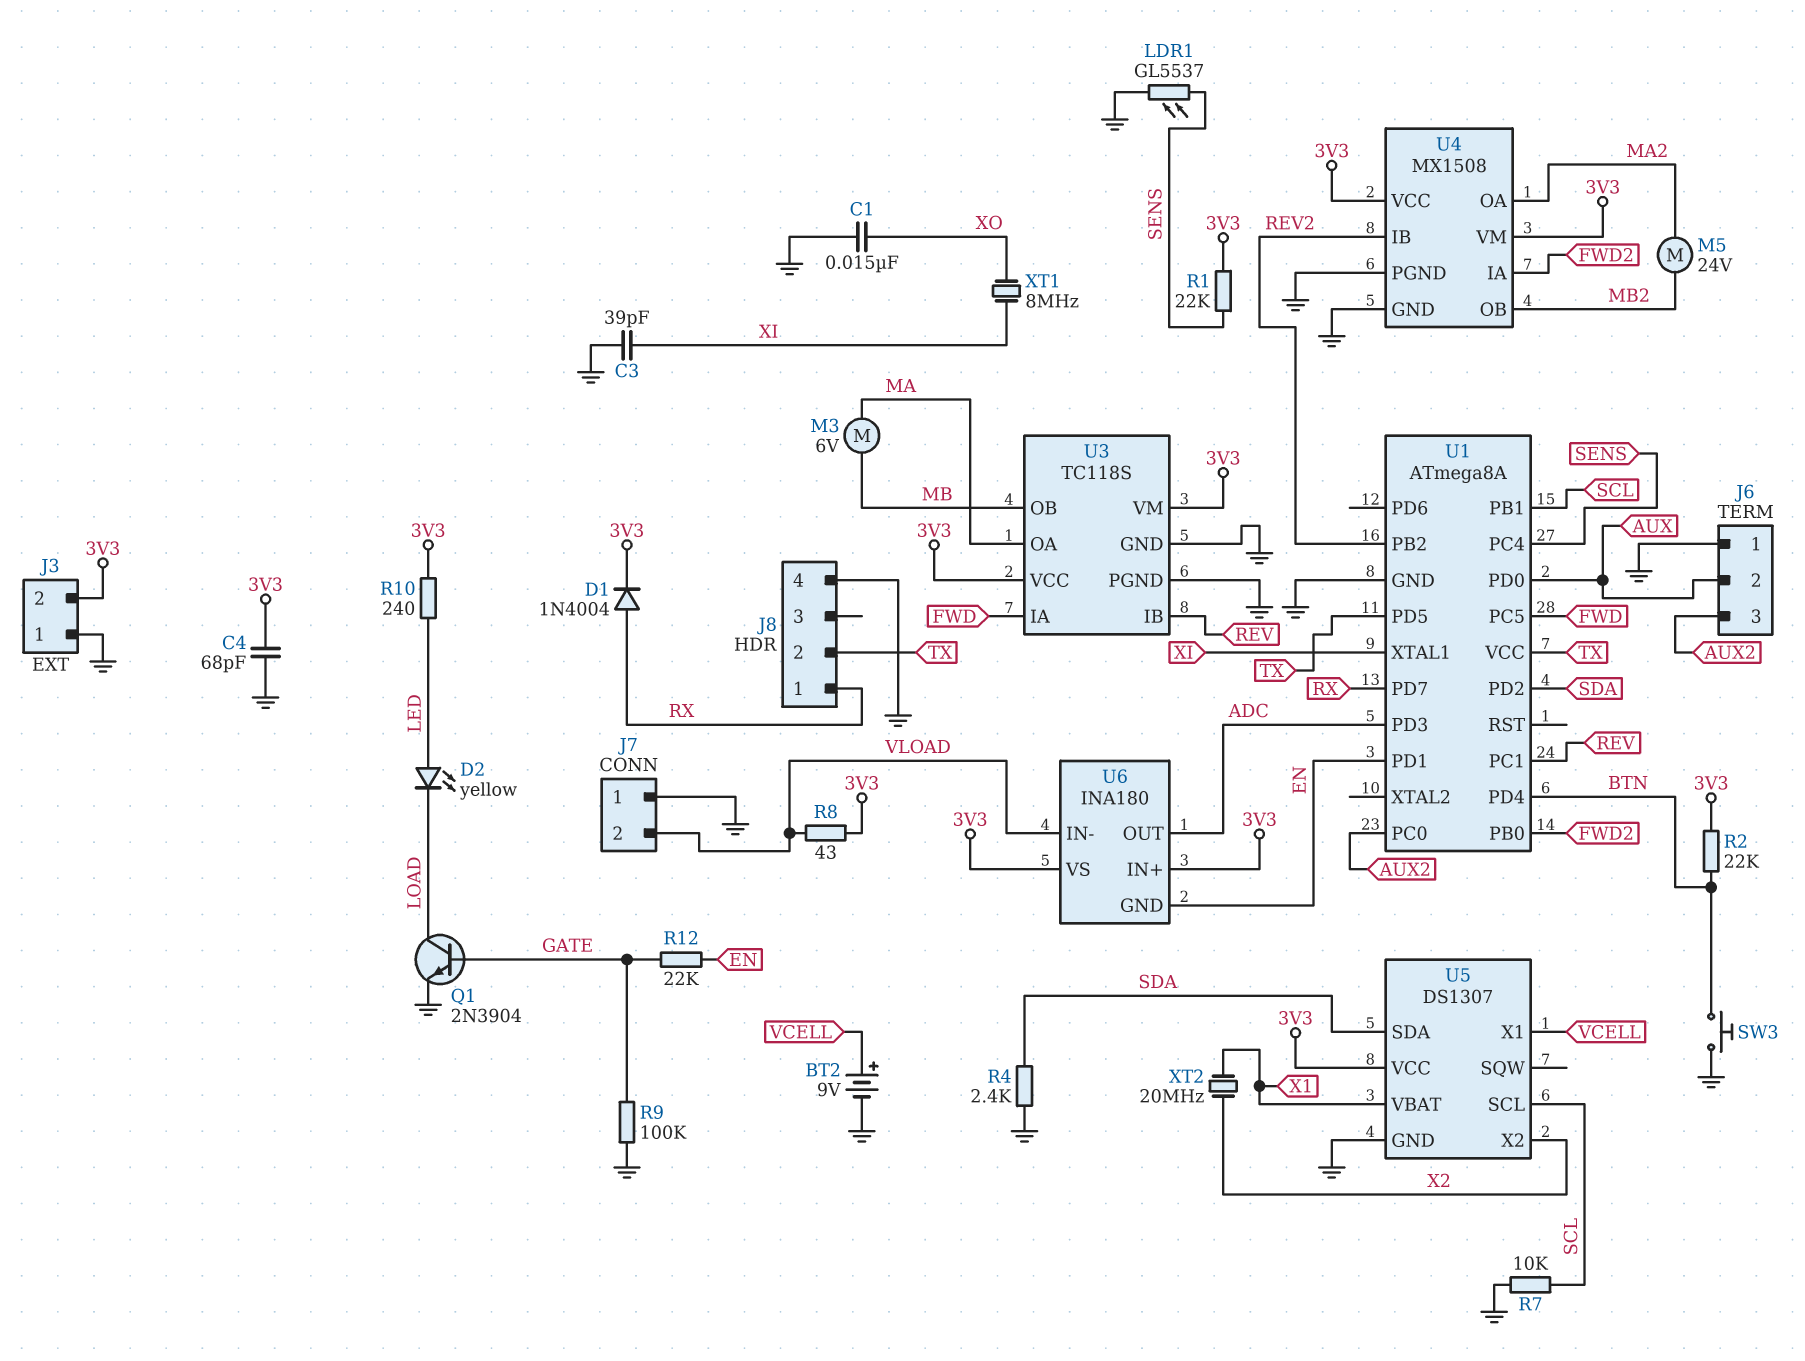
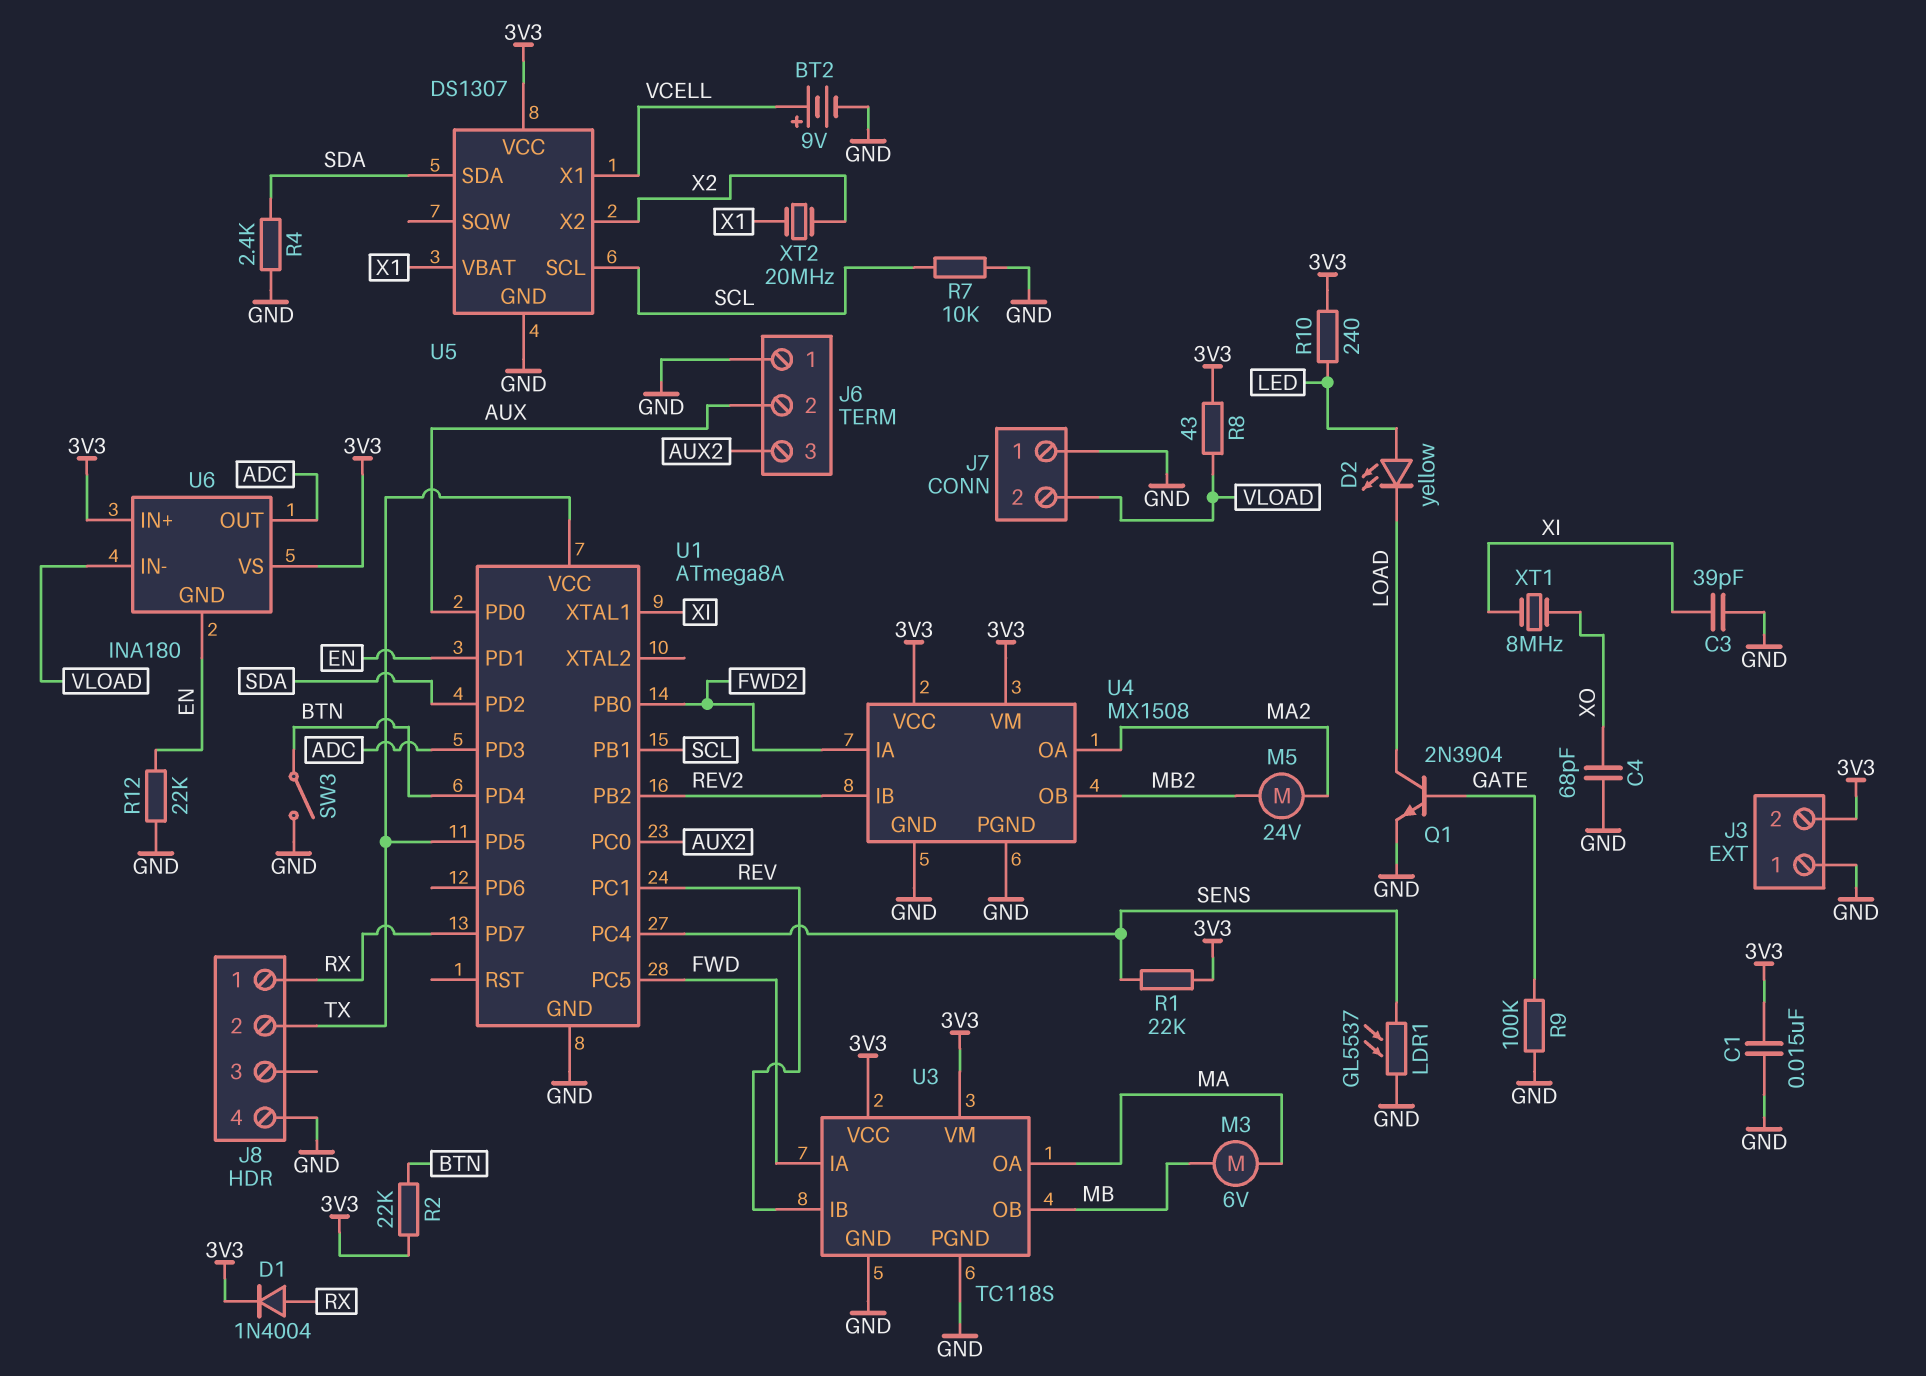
C1: 15nF (GND, XO) -> 15nF (3V3, GND)
C4: 68pF (3V3, GND) -> 68pF (GND, XO)
R12: 22k (EN, GATE) -> 22k (EN, GND)
SW3: button (BTN, GND) -> switch (BTN, GND)

